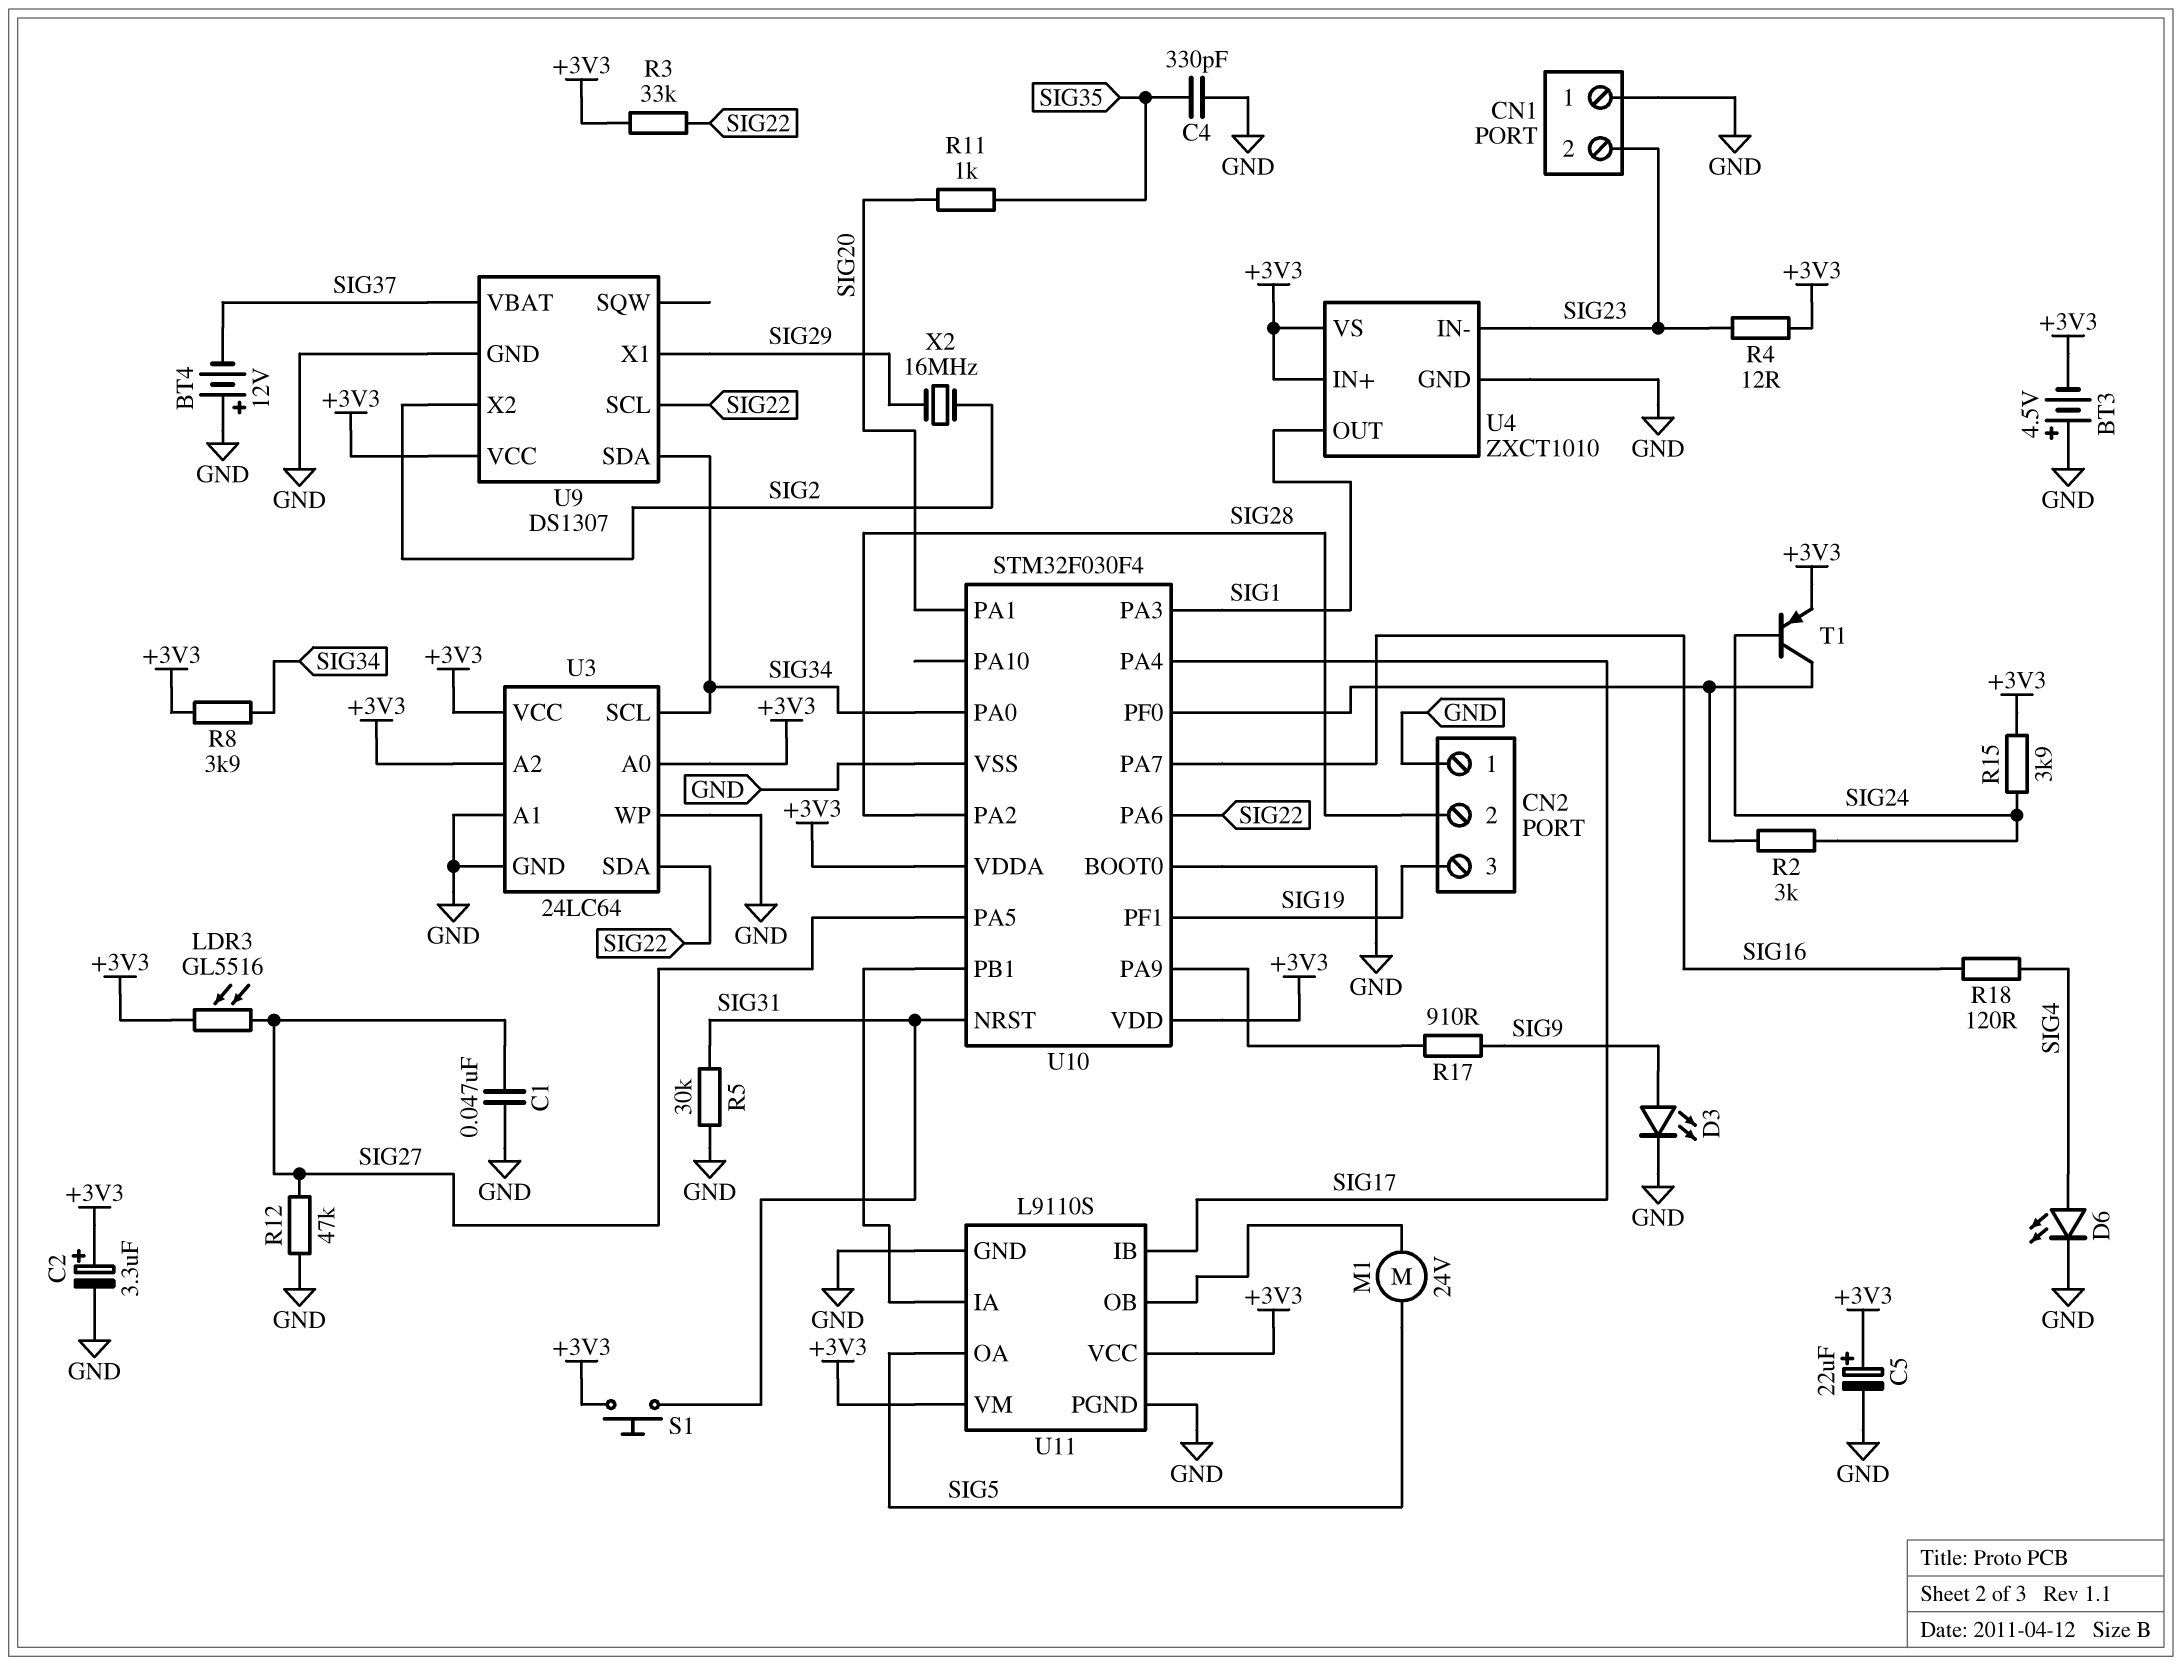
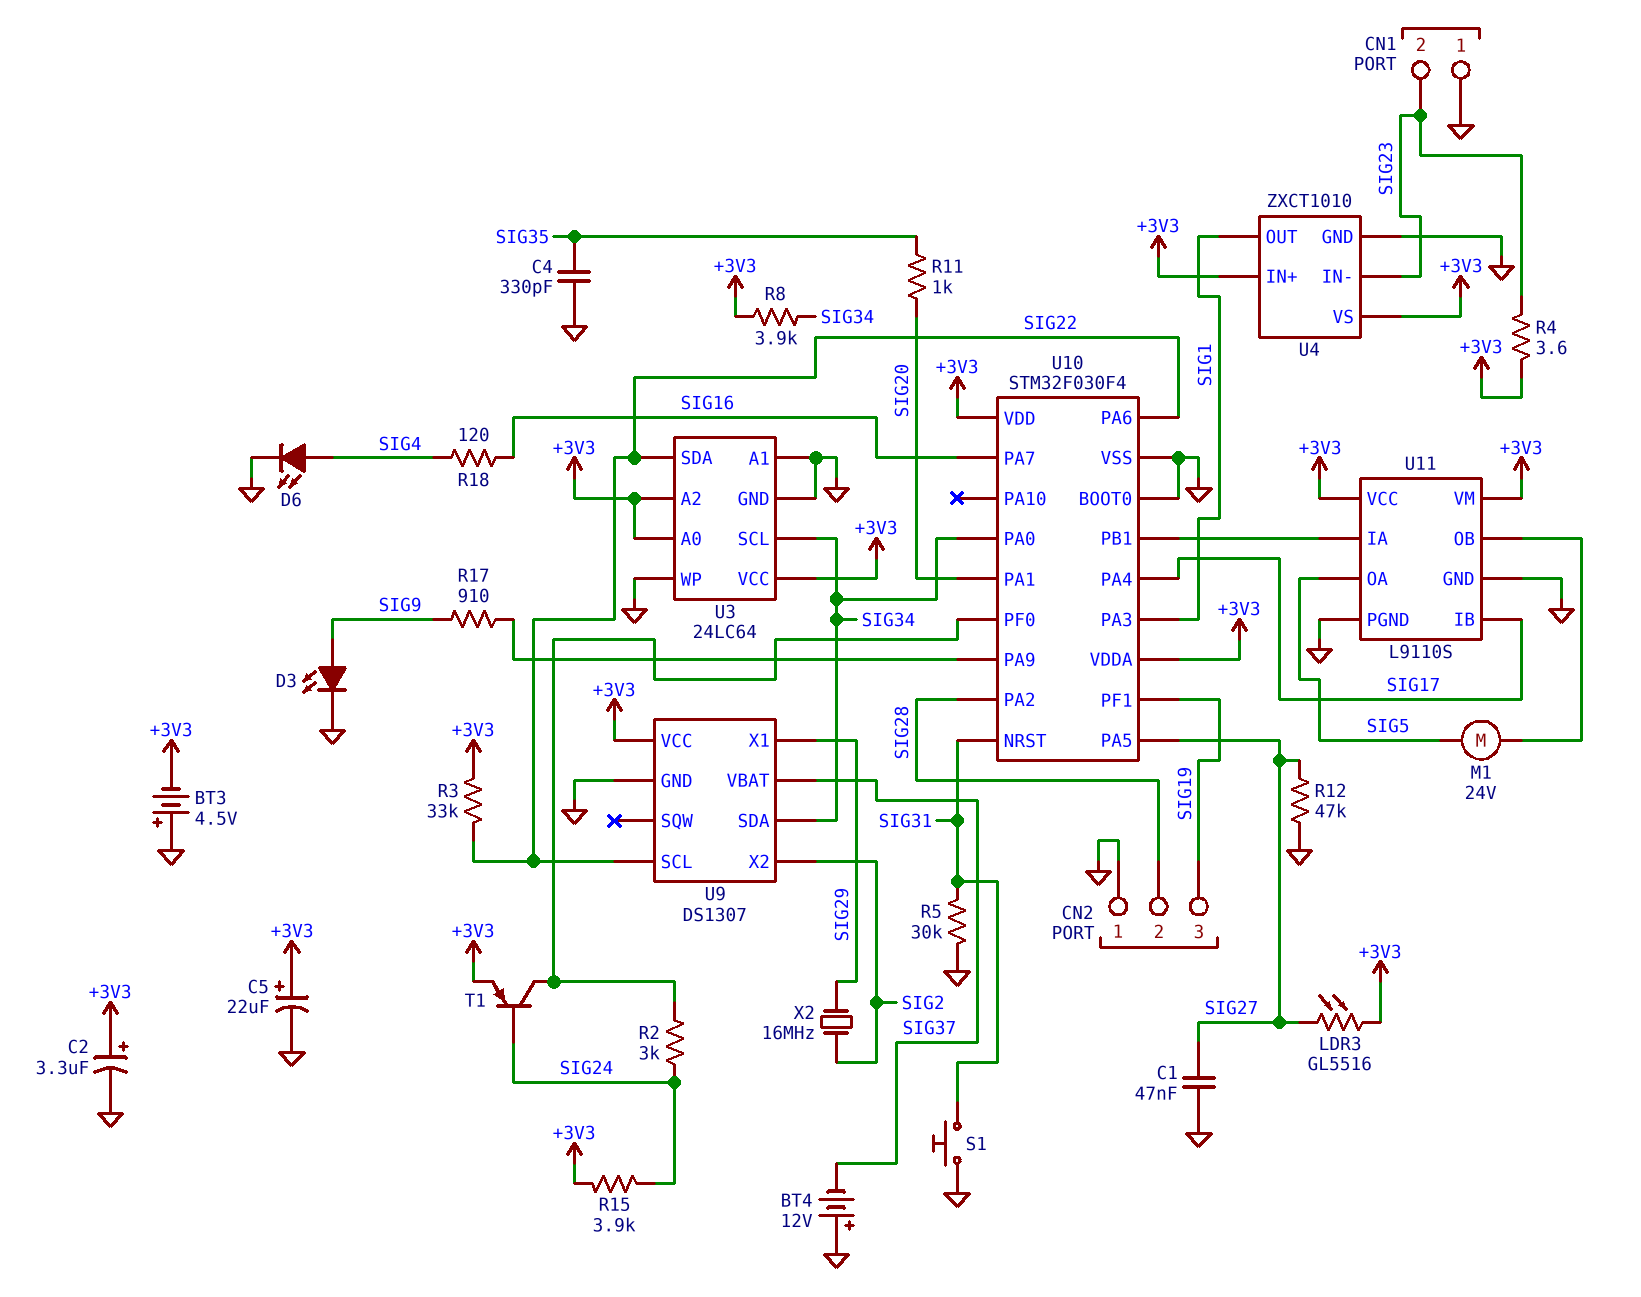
R4: 12 (+3V3, SIG23) -> 3.6 (+3V3, SIG23)
S1: button (+3V3, SIG31) -> button (GND, SIG31)

